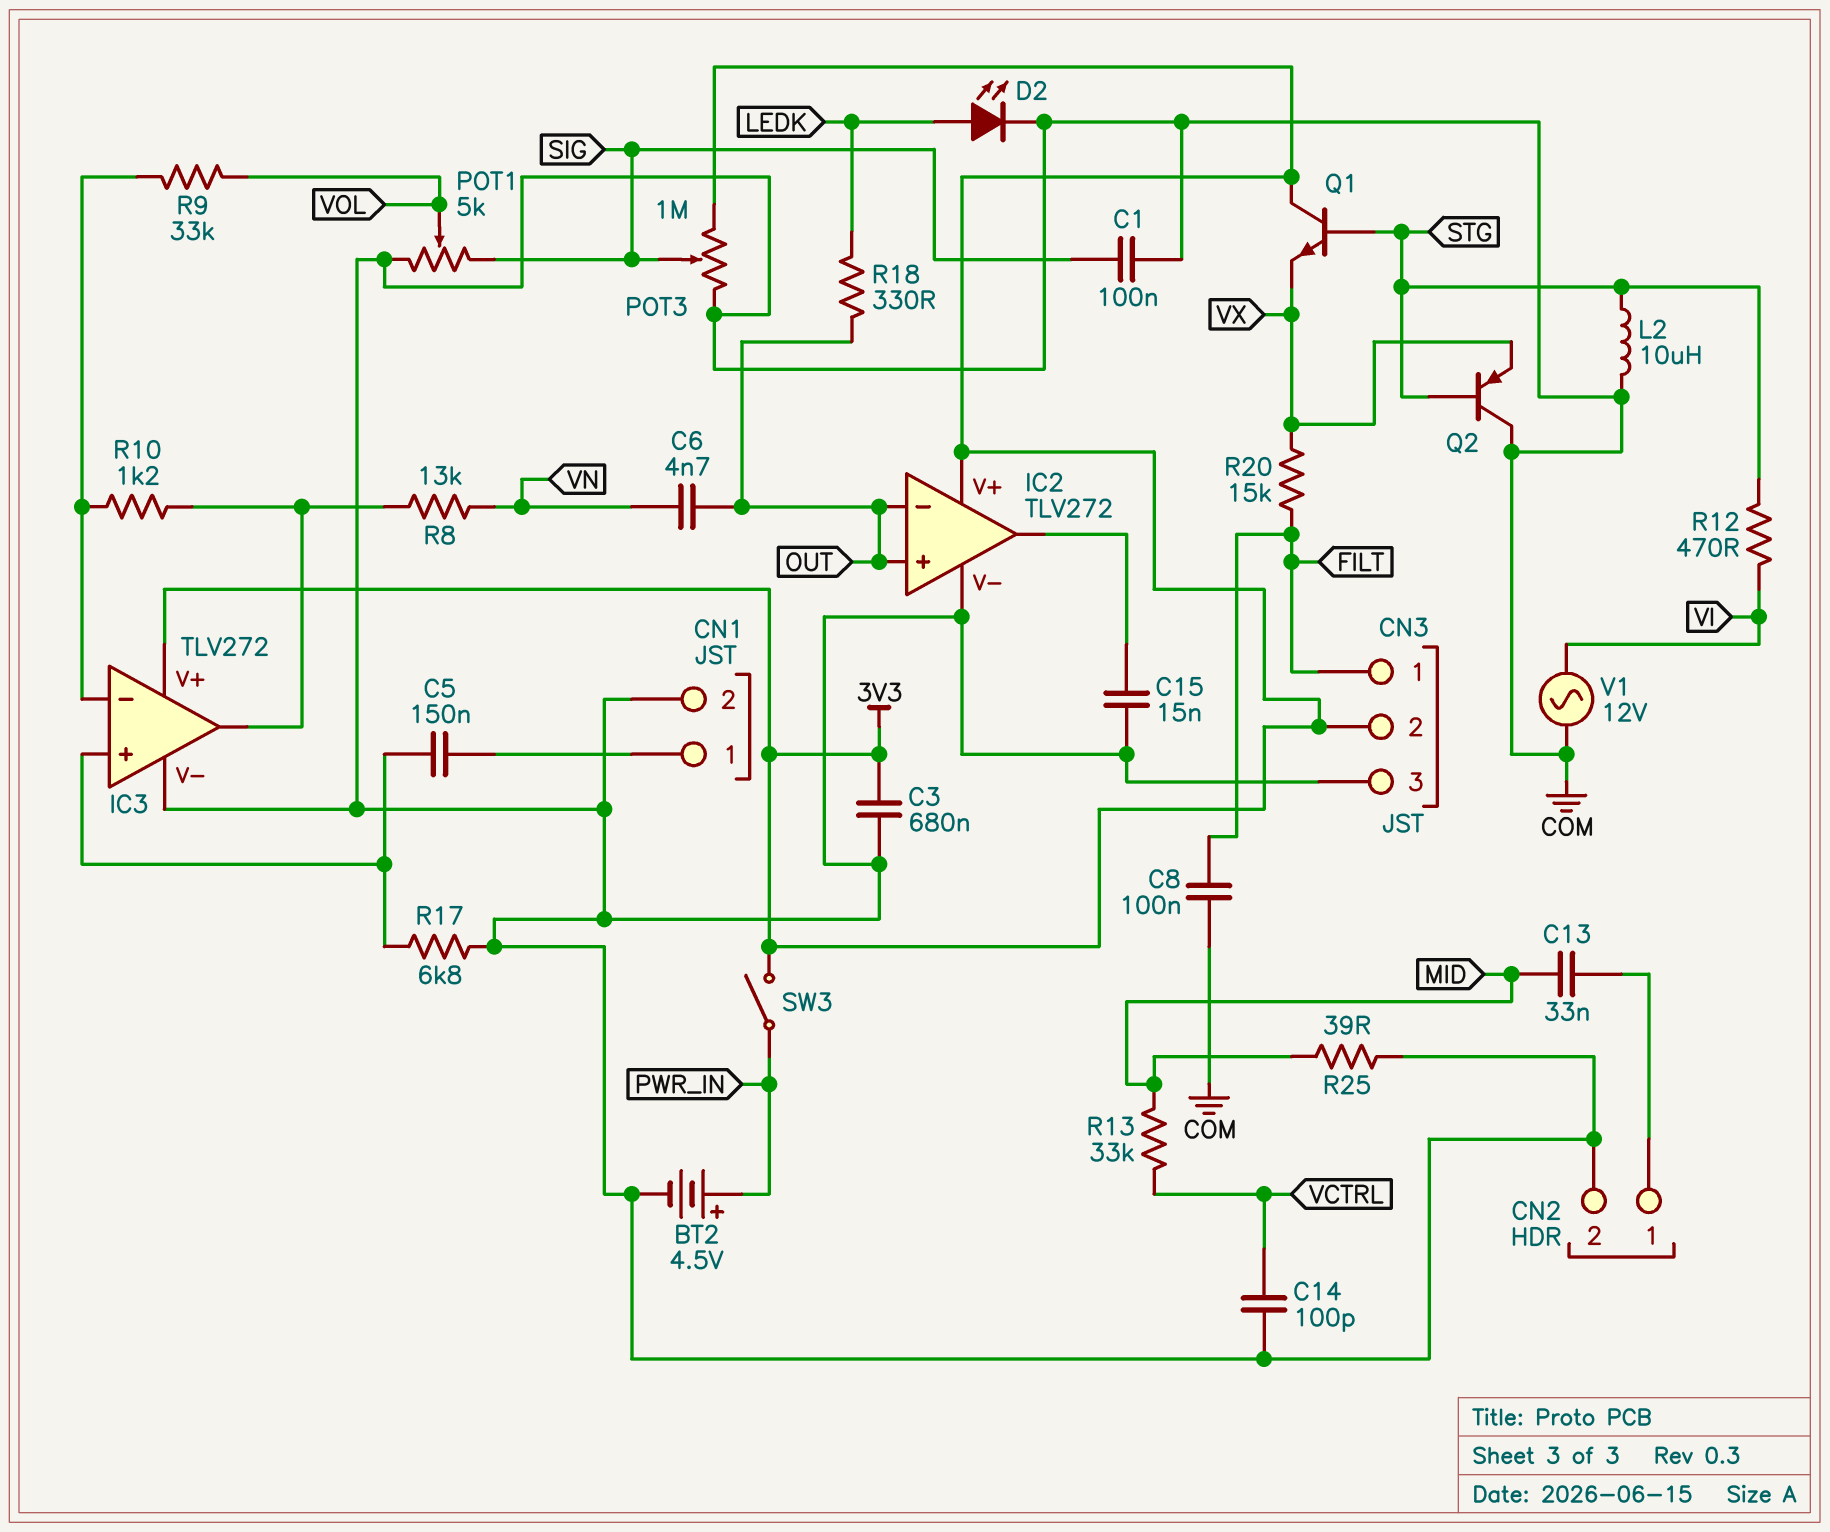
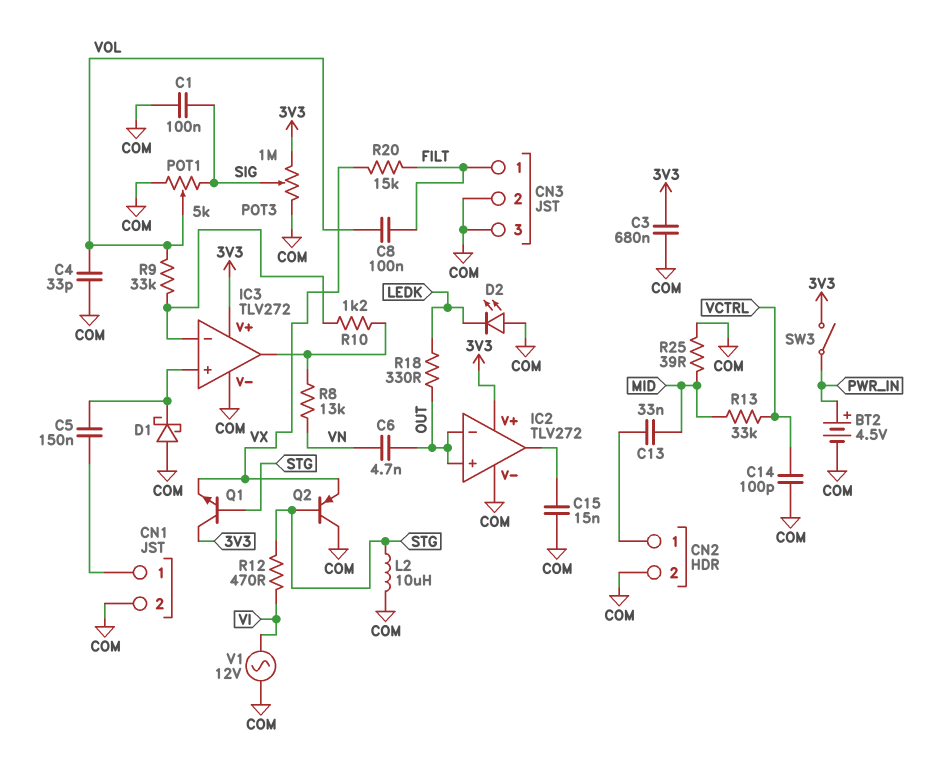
C4: none -> 33pF (COM, VOL)
C8: 100nF (COM, FILT) -> 100nF (FILT, VOL)
CN3 pin 2: 3V3 -> COM
D1: none -> schottky (A COM, K IC3/in+)
D2: LED (A LEDK, K COM) -> LED (A COM, K LEDK)
R17: 6.8k (COM, IC3/in+) -> none

